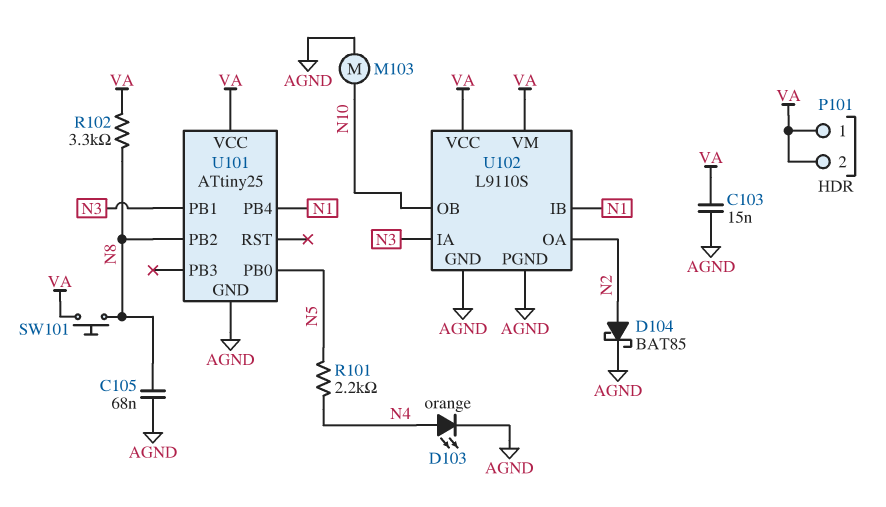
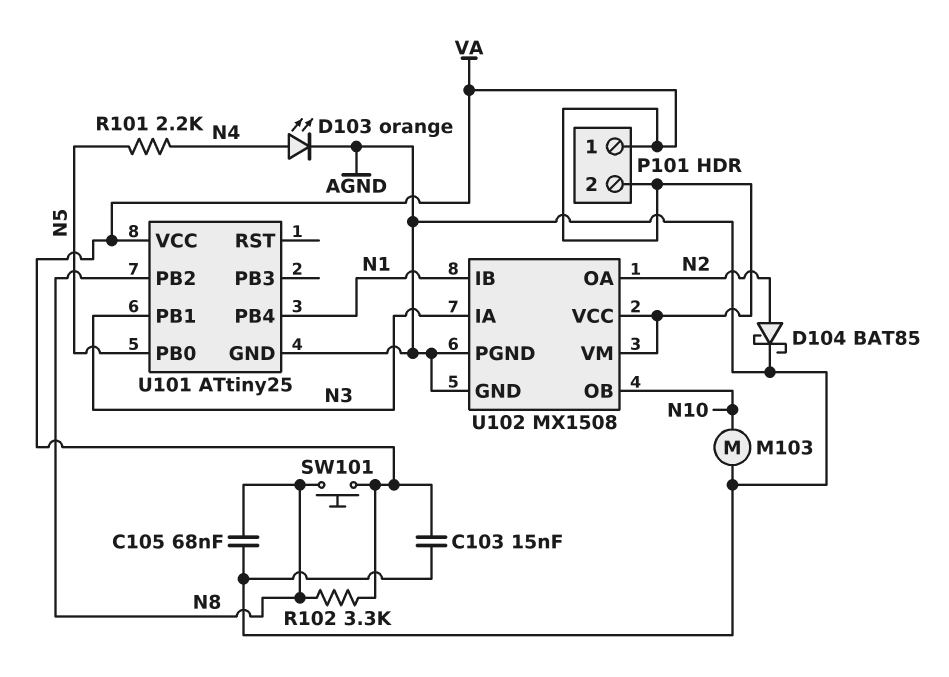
U102: L9110S -> MX1508

